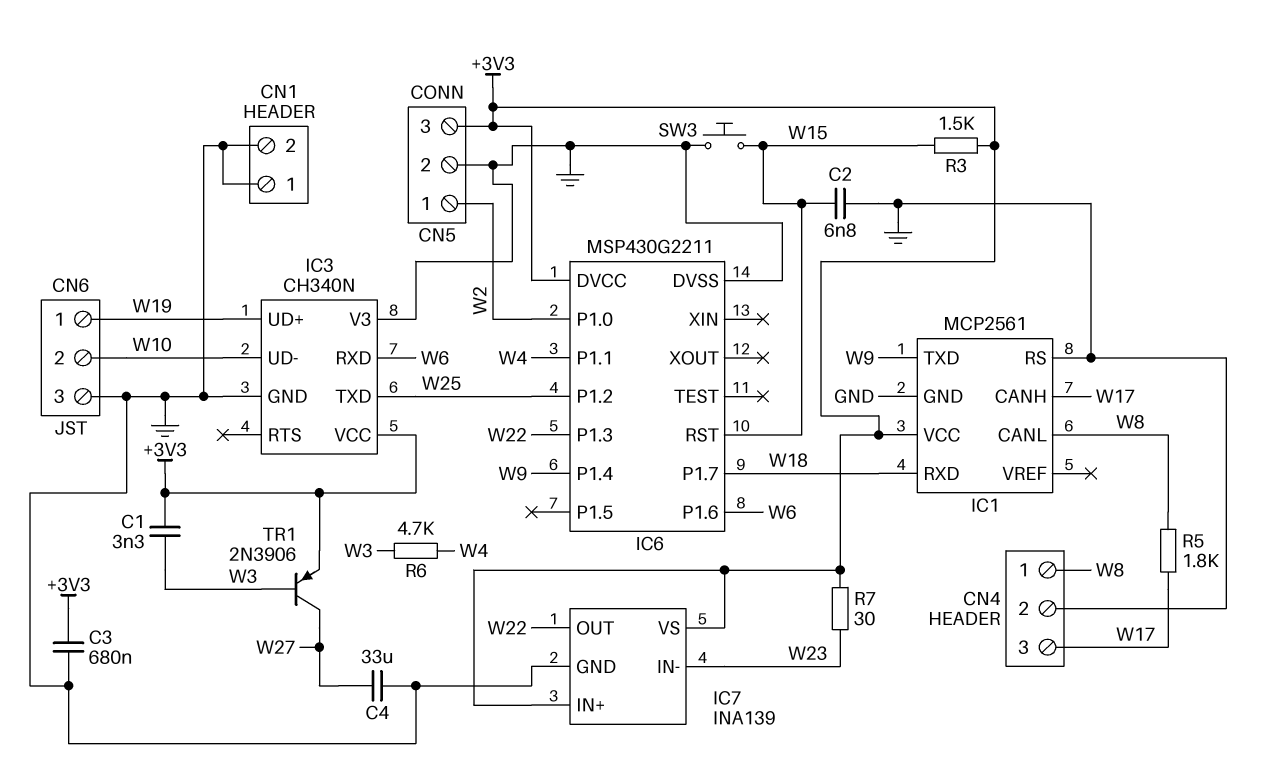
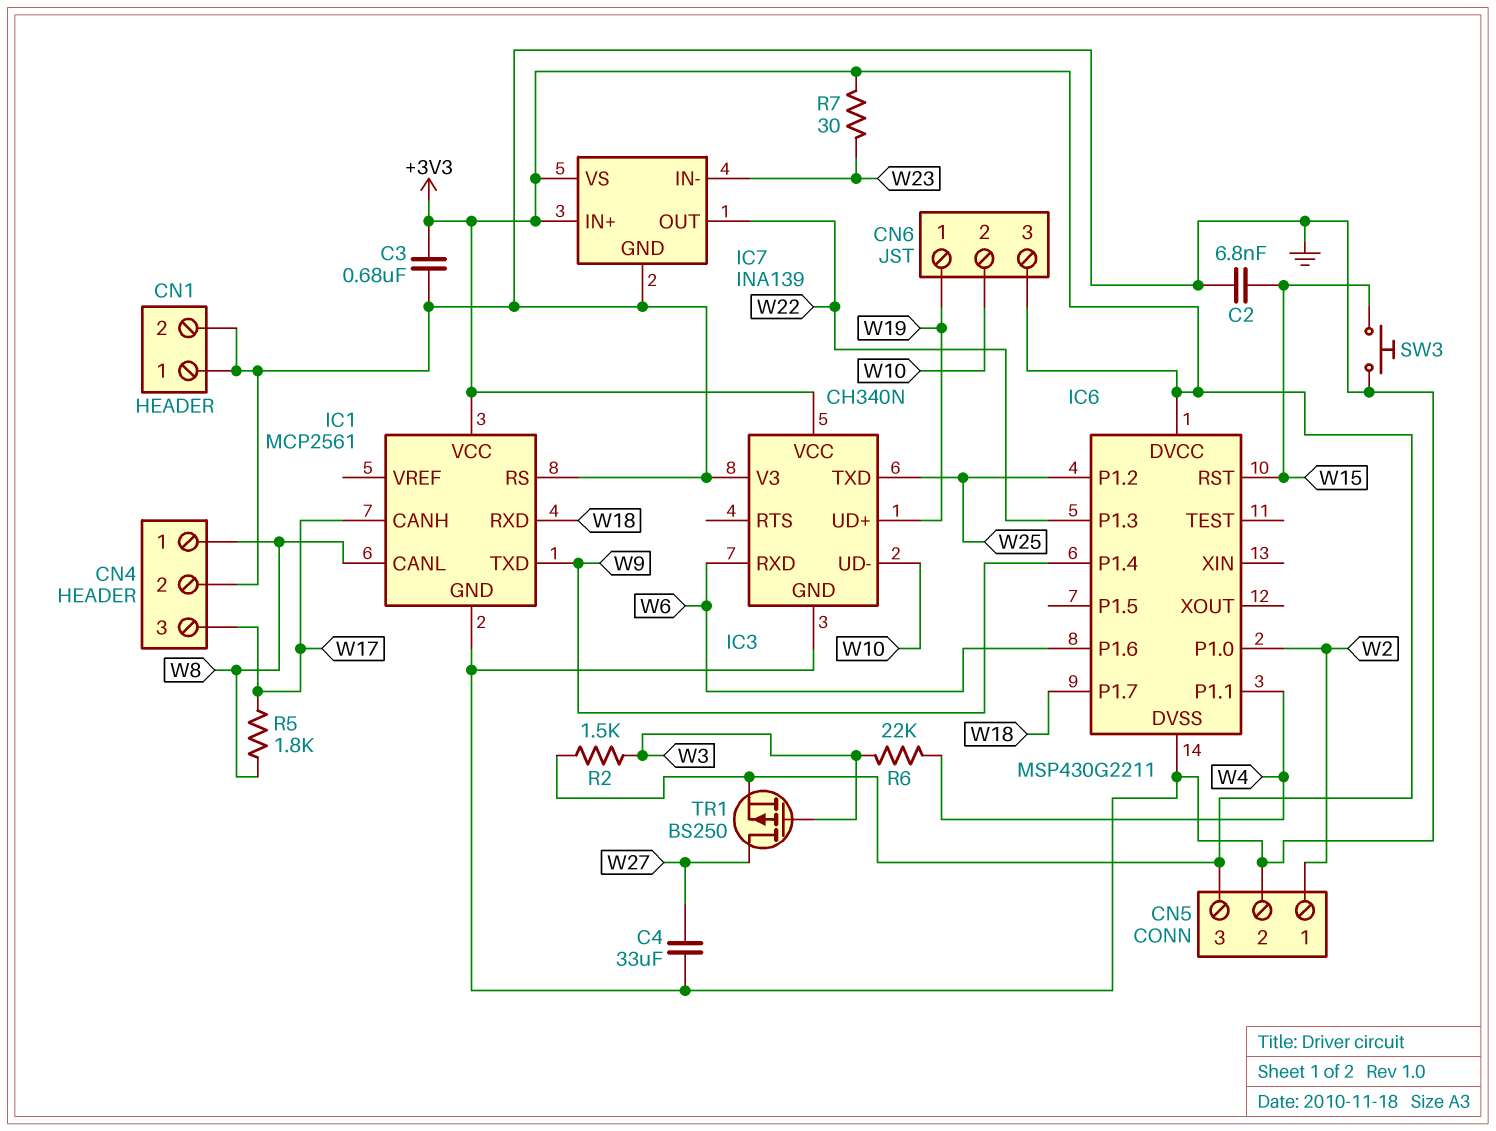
C1: 3.3nF (+3V3, W3) -> none
CN6 pin 3: GND -> +3V3
R2: none -> 1.5k (+3V3, W3)
R3: 1.5k (+3V3, W15) -> none
R6: 4.7k (W3, W4) -> 22k (W3, W4)
TR1: PNP 2N3906 (B W3, C W27, E +3V3) -> PMOS BS250 (G W3, D W27, S +3V3)

